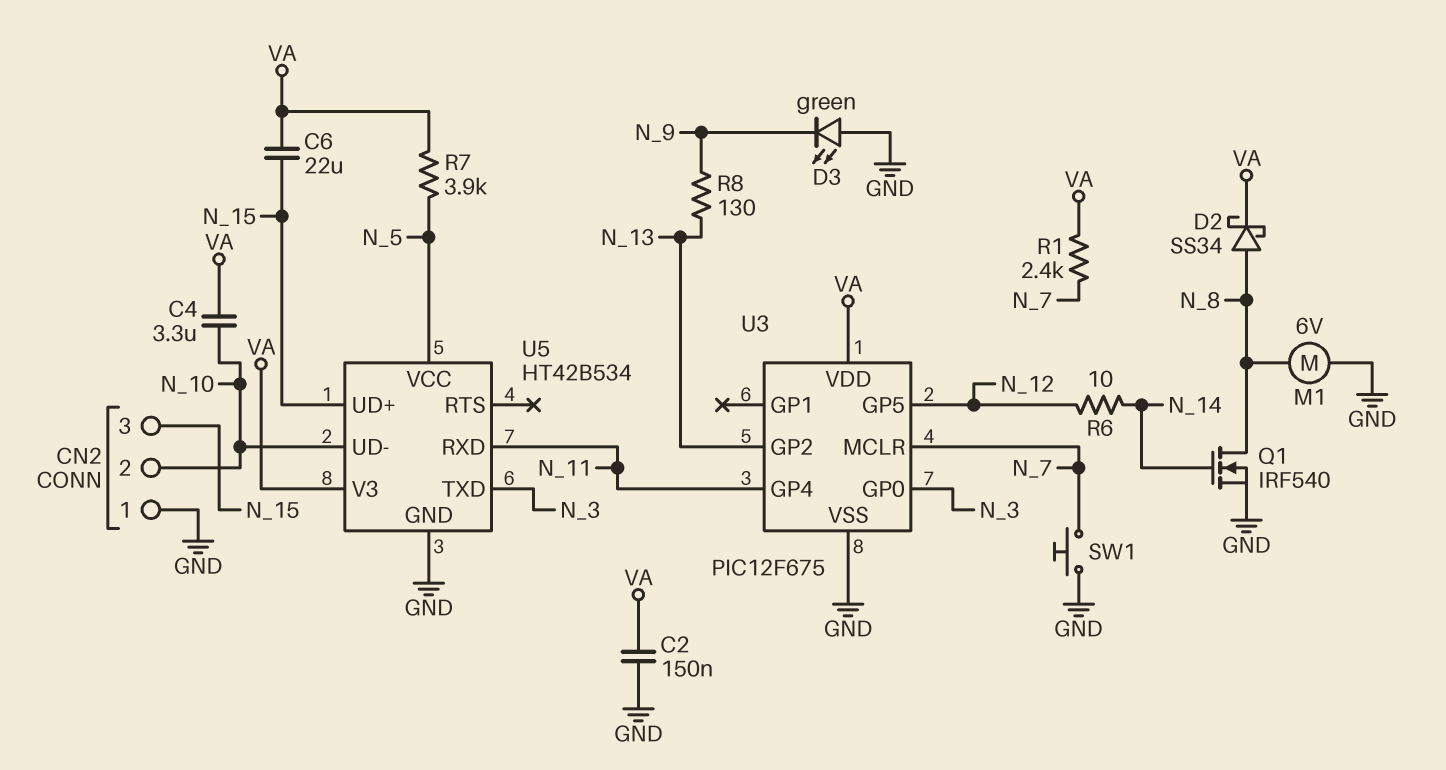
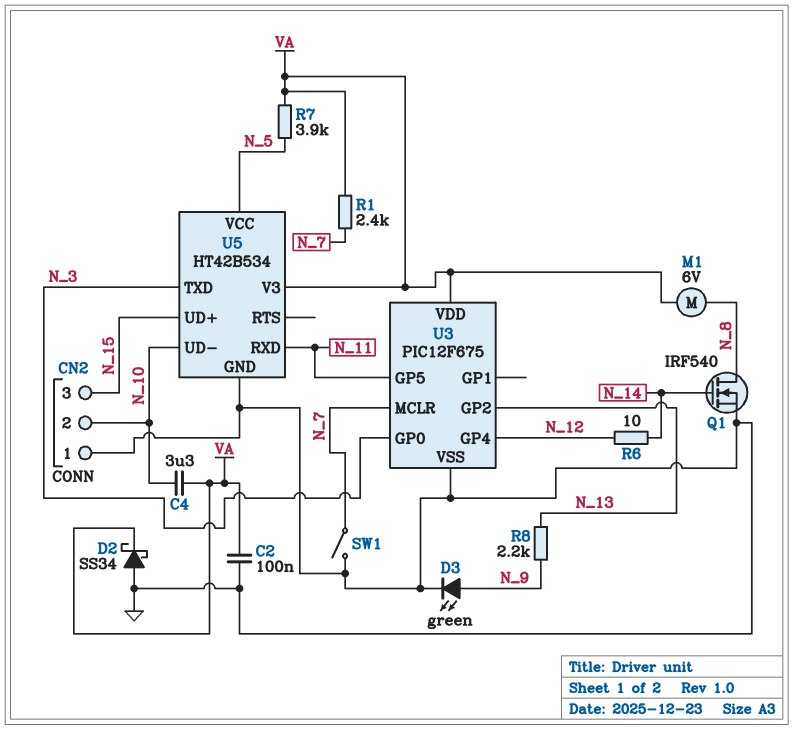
C2: 150nF (GND, VA) -> 100nF (GND, VA)
C6: 22uF (N_15, VA) -> none
D2: schottky SS34 (A N_8, K VA) -> schottky SS34 (A GND, K VA)
D3: LED green (A GND, K N_9) -> LED green (A N_9, K GND)
M1: motor 6V (GND, N_8) -> motor 6V (N_8, VA)
R8: 130 (N_9, N_13) -> 2.2k (N_9, N_13)
SW1: button (GND, N_7) -> switch (GND, N_7)
U3 pin GP4: N_11 -> N_12
U3 pin GP5: N_12 -> N_11

